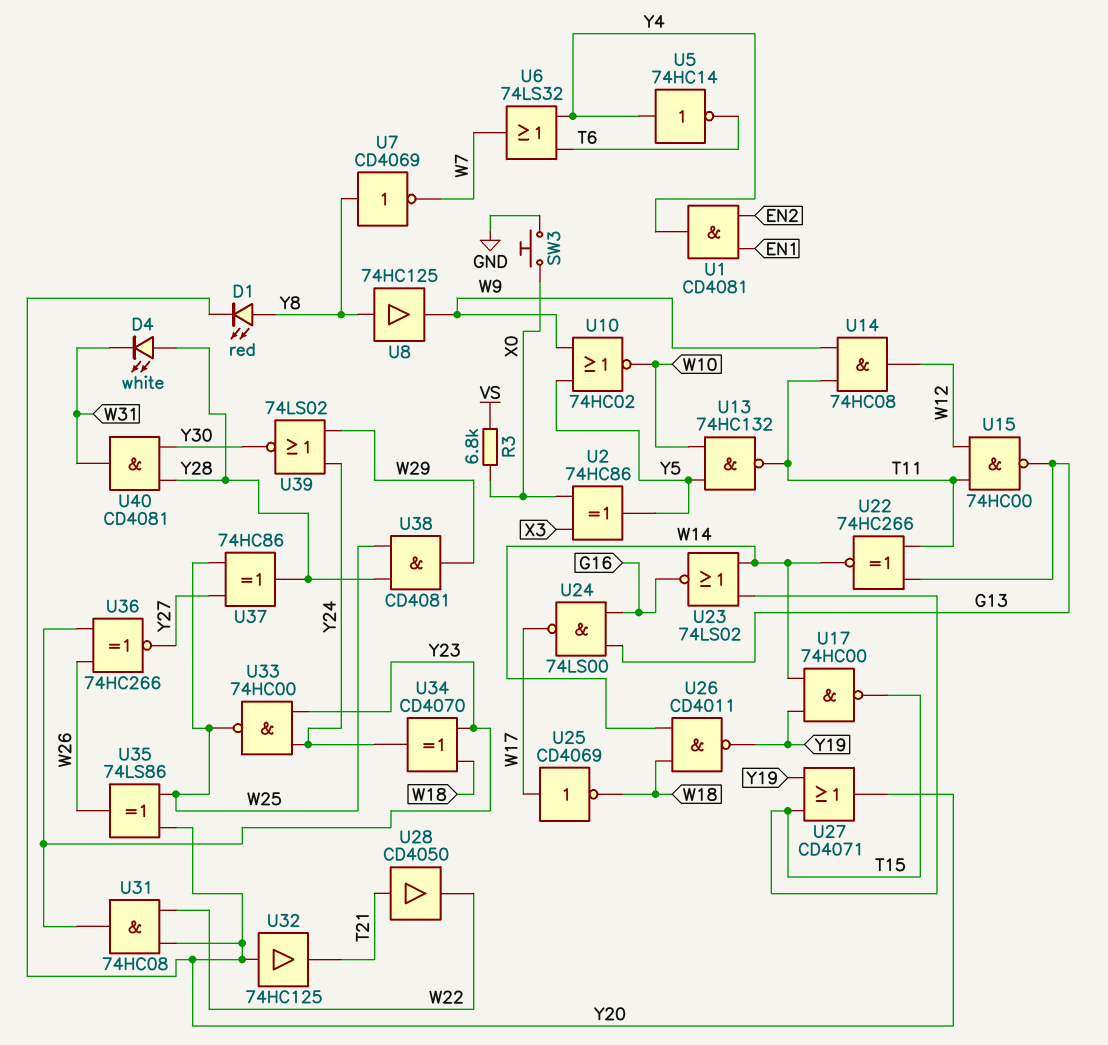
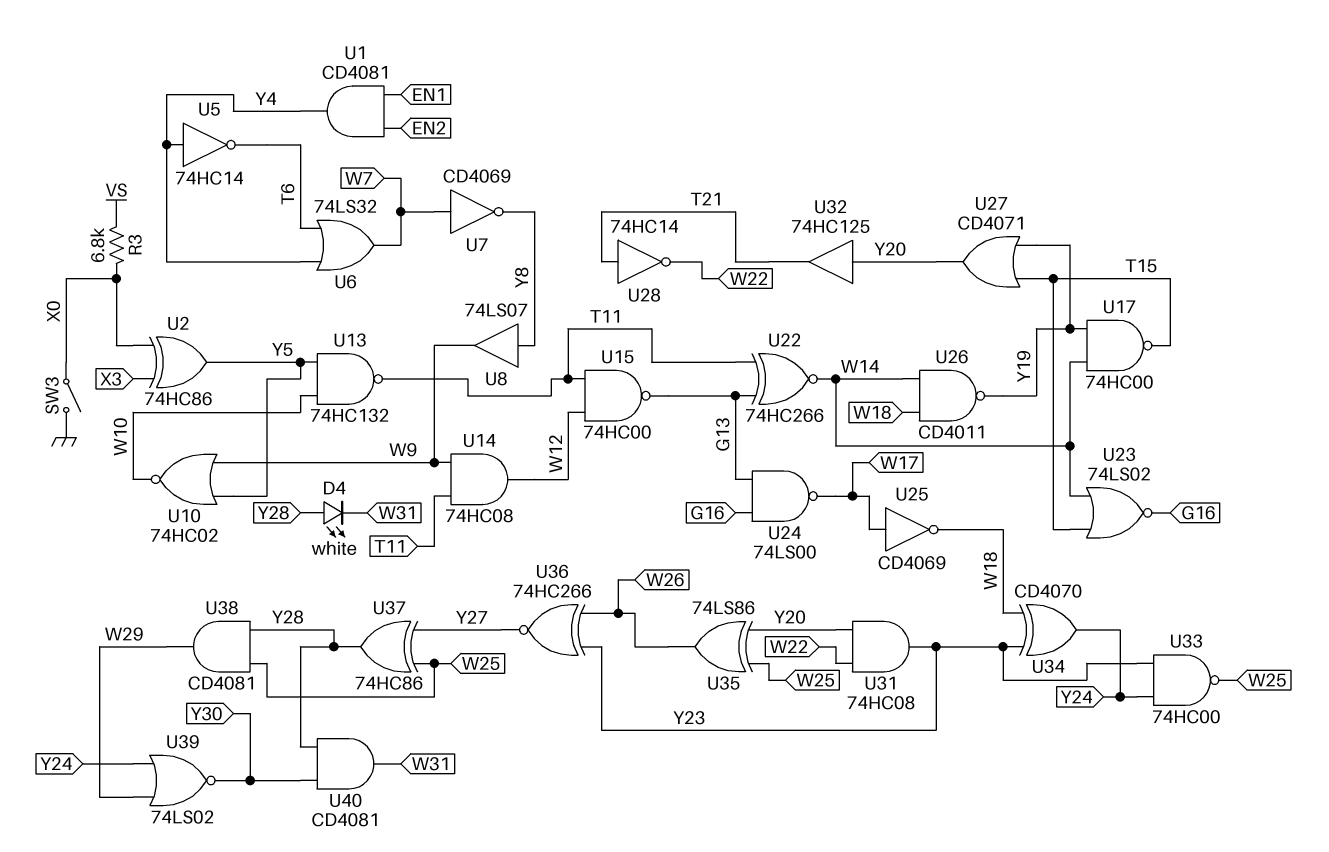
D1: LED red (A Y8, K Y20) -> none
SW3: button (GND, X0) -> switch (GND, X0)
U7: NOT CD4069 (in Y8, out W7) -> NOT CD4069 (in W7, out Y8)
U8: buffer 74HC125 (in Y8, out W9) -> buffer 74LS07 (in Y8, out W9)
U28: buffer CD4050 (in T21, out W22) -> NOT 74HC14 (in T21, out W22)

